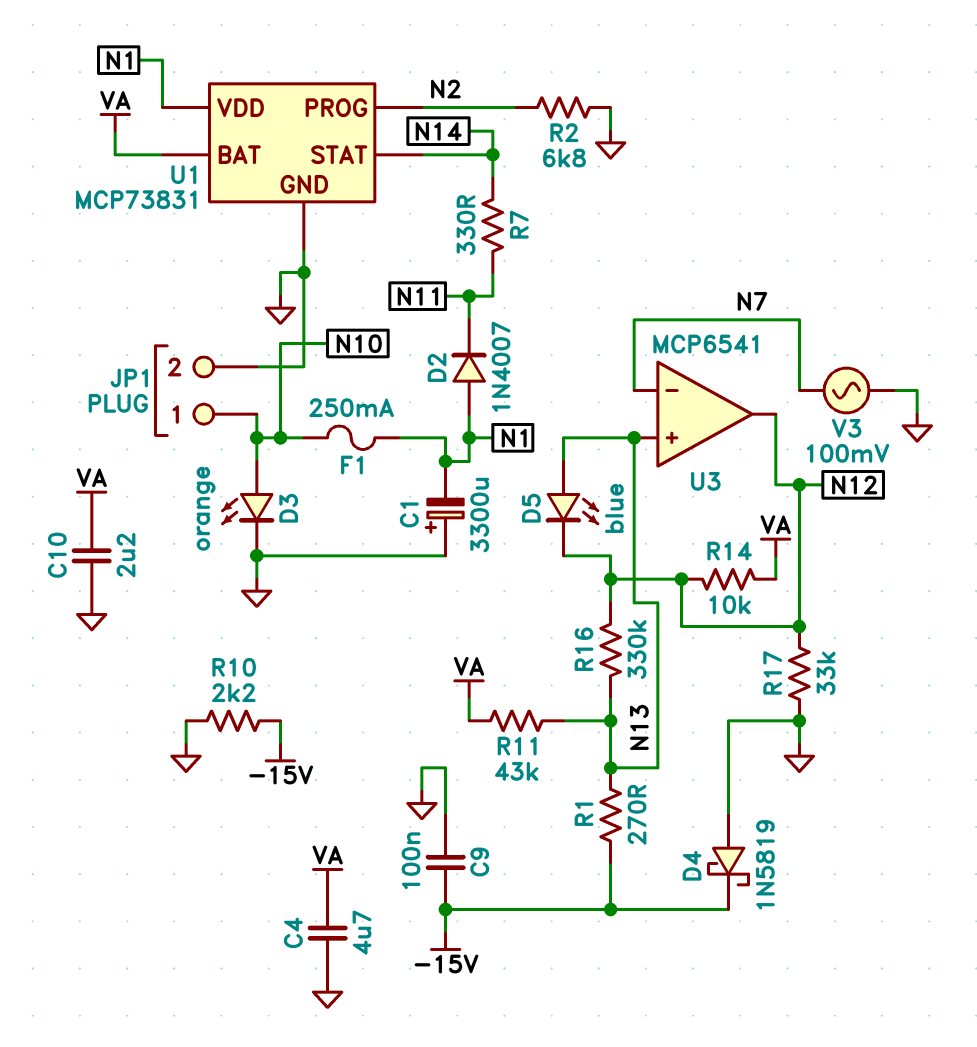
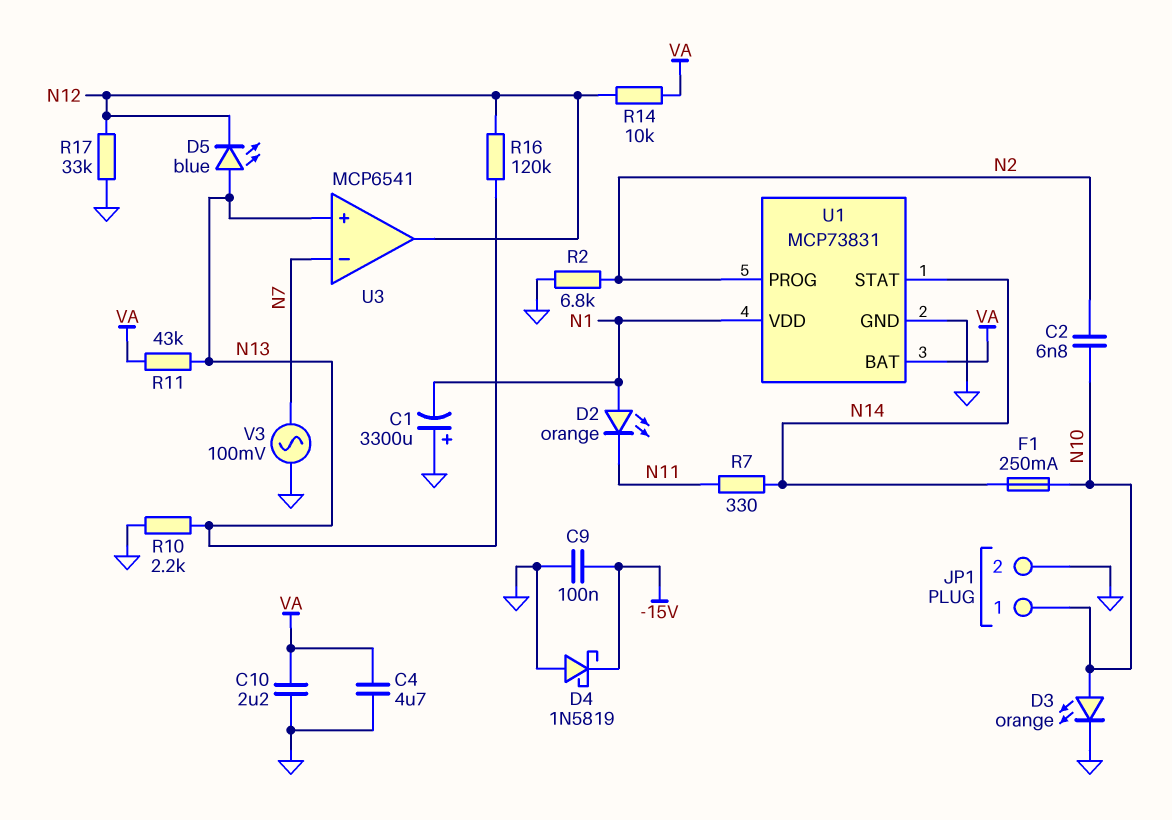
C2: none -> 6.8nF (N2, N10)
D2: diode 1N4007 (A N1, K N11) -> LED orange (A N1, K N11)
F1: 250mA (N1, N10) -> 250mA (N10, N14)
R1: 270 (-15V, N13) -> none
R10: 2.2k (-15V, GND) -> 2.2k (GND, N13)
R16: 330k (N12, N13) -> 120k (N12, N13)

